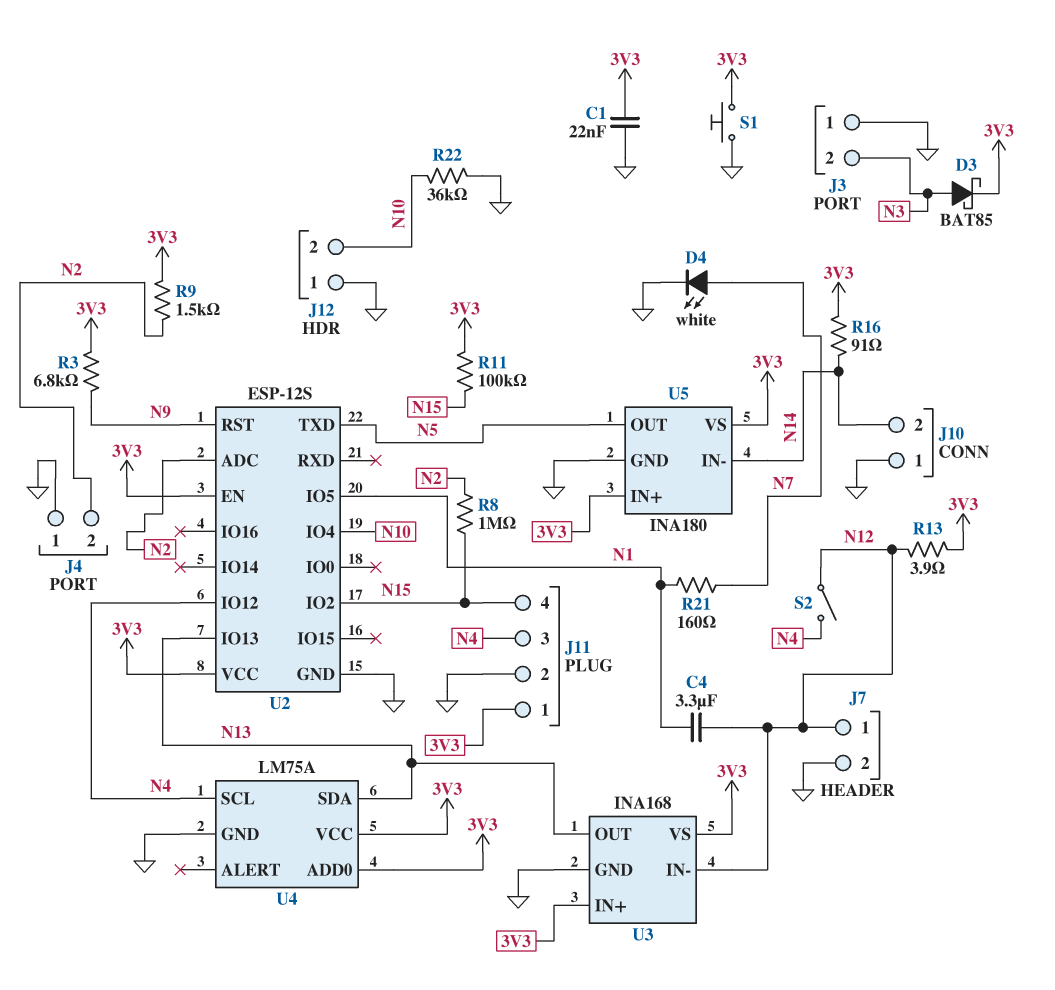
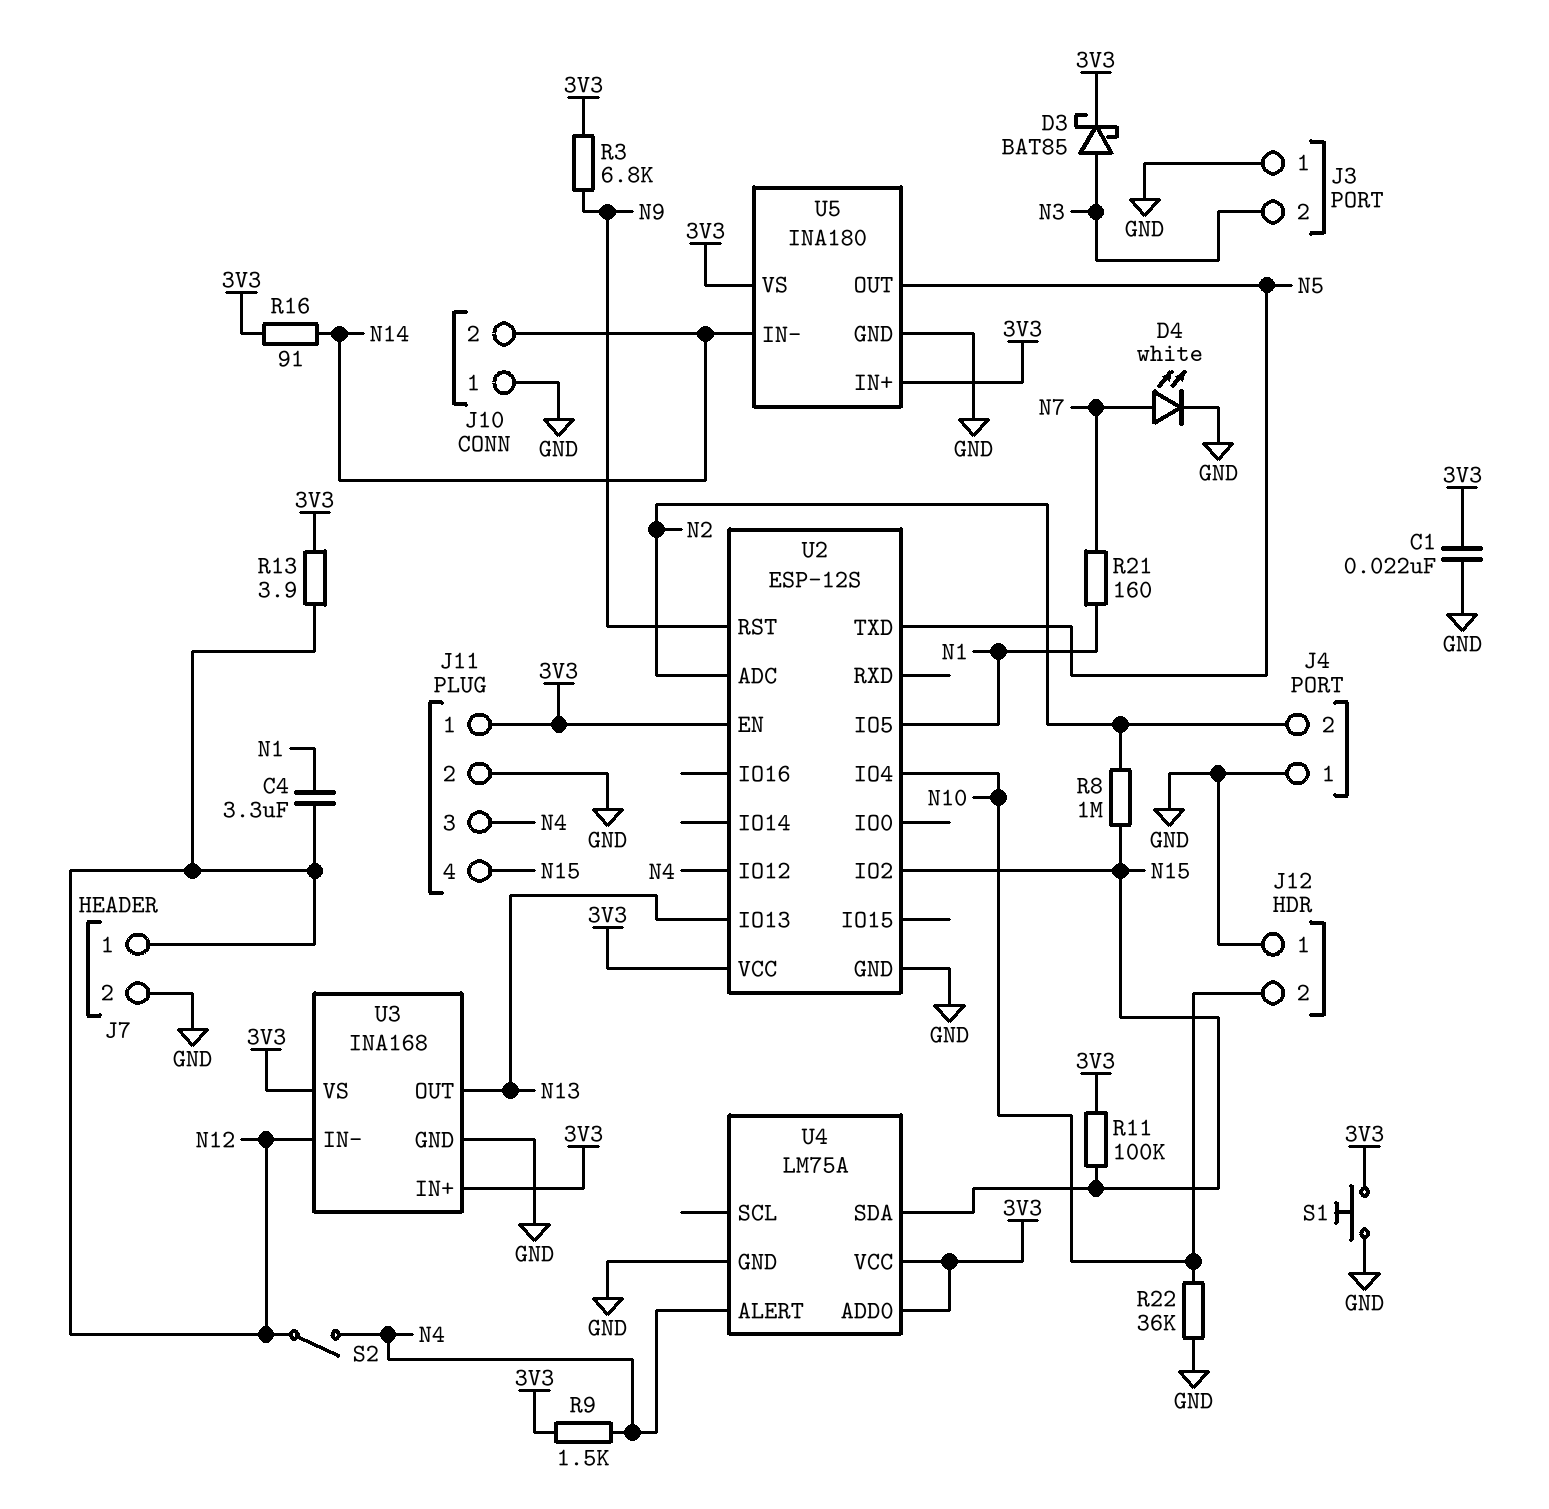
R9: 1.5k (3V3, N2) -> 1.5k (3V3, N4)
U4 pin ALERT: none -> N4
U4 pin SCL: N4 -> none
U4 pin SDA: N13 -> N15

